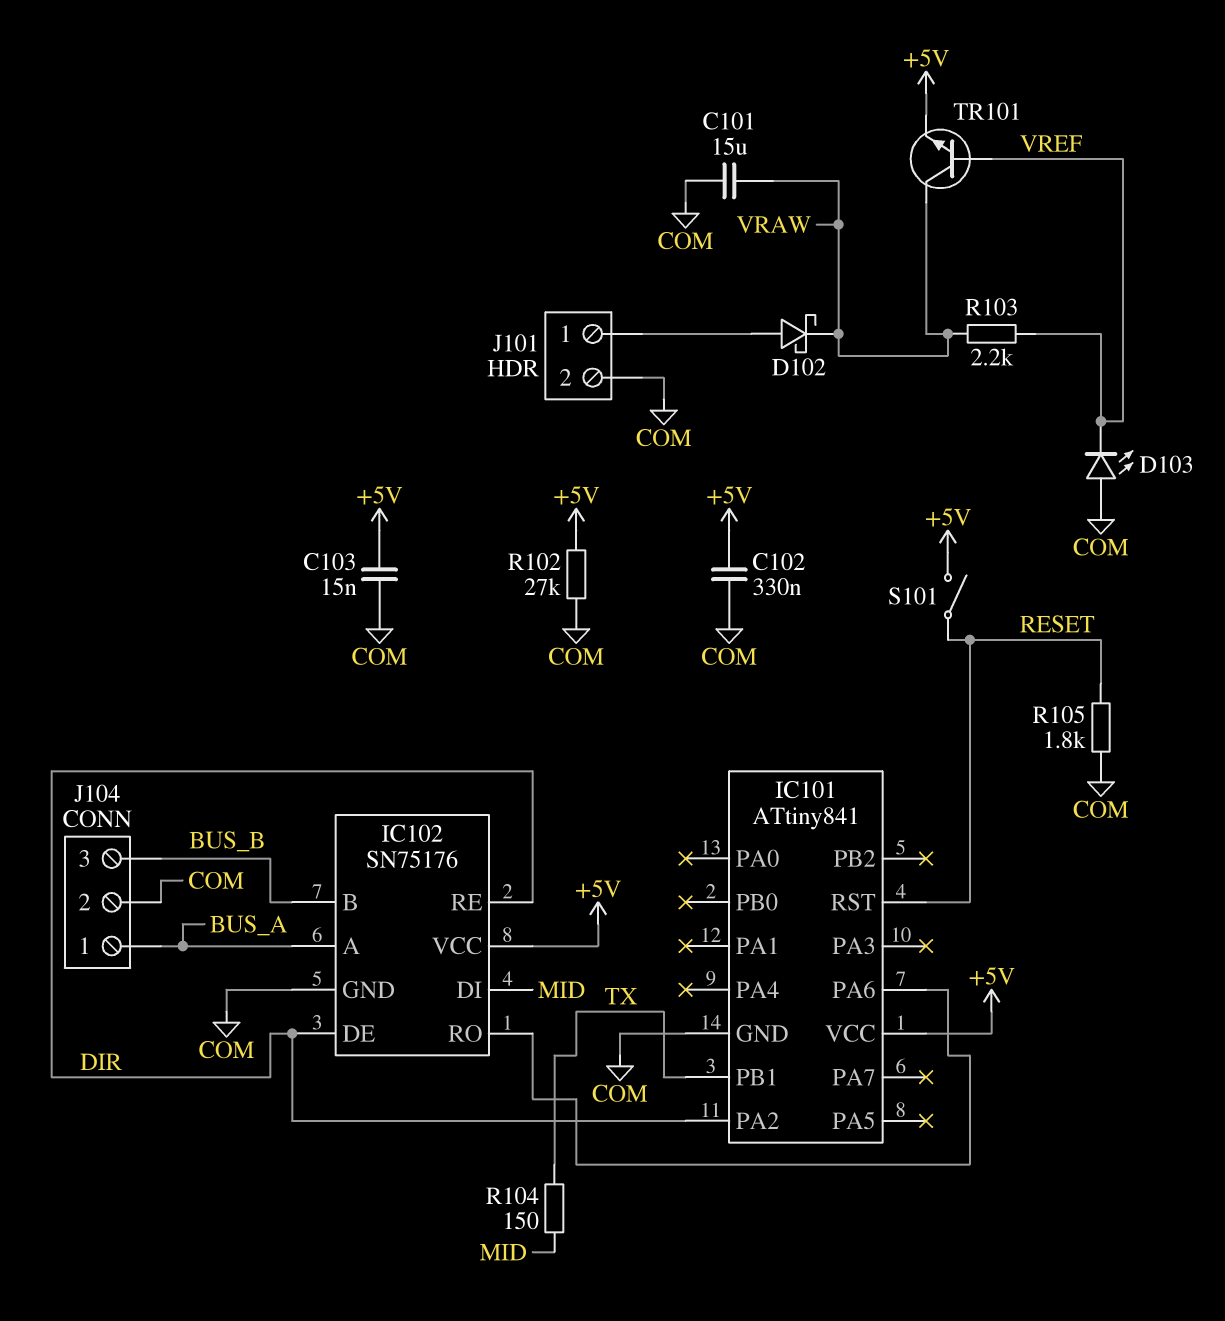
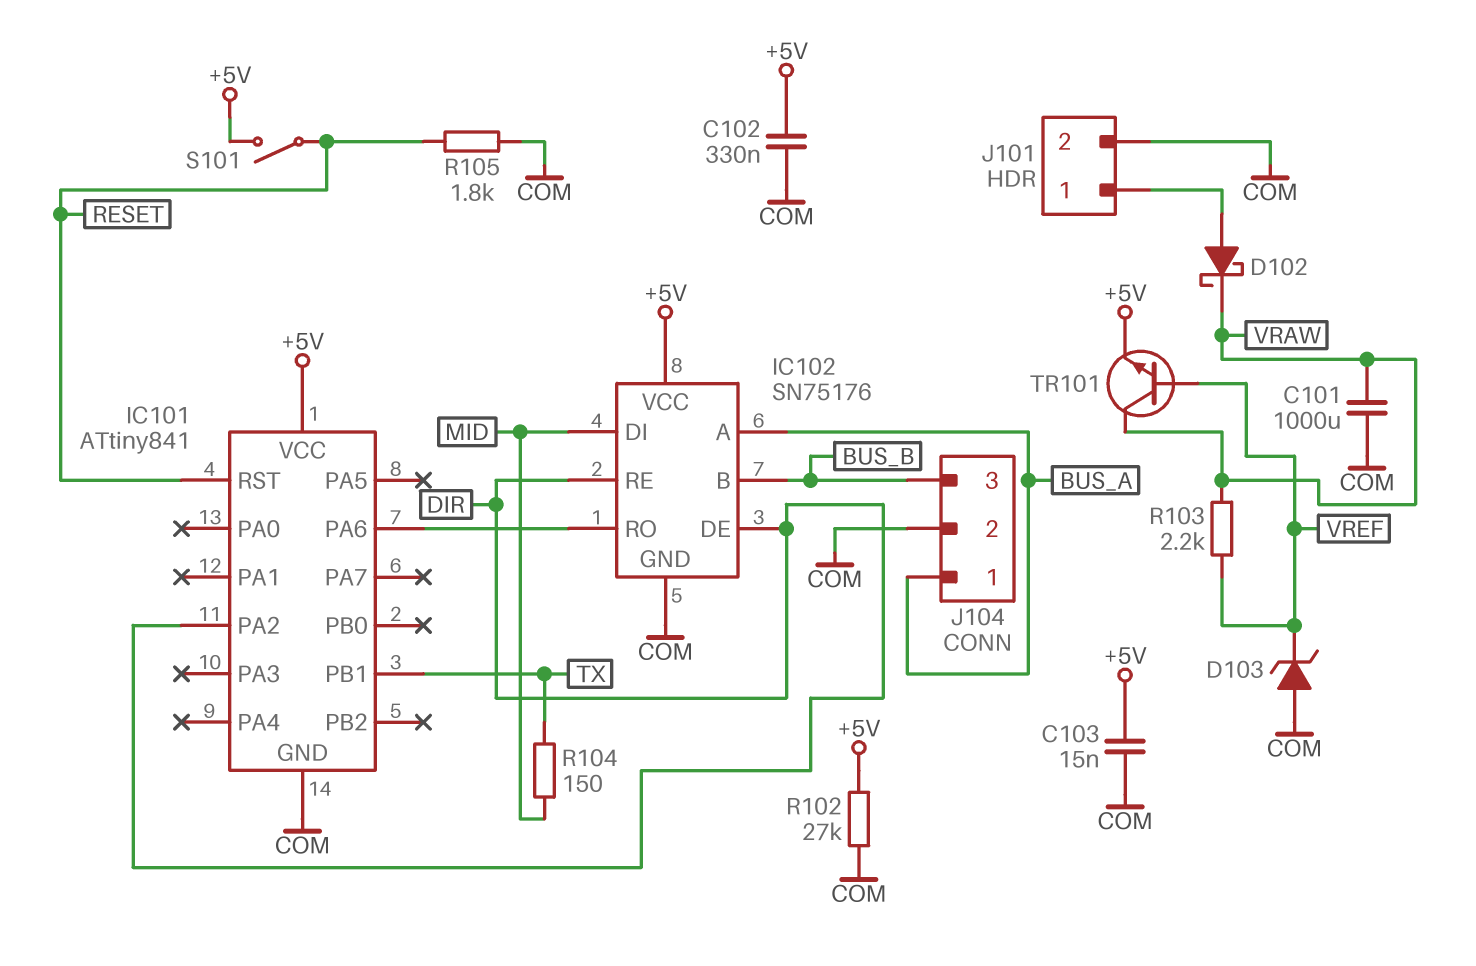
C101: 15uF (COM, VRAW) -> 1000uF (COM, VRAW)
D103: LED (A COM, K VREF) -> zener (A COM, K VREF)

